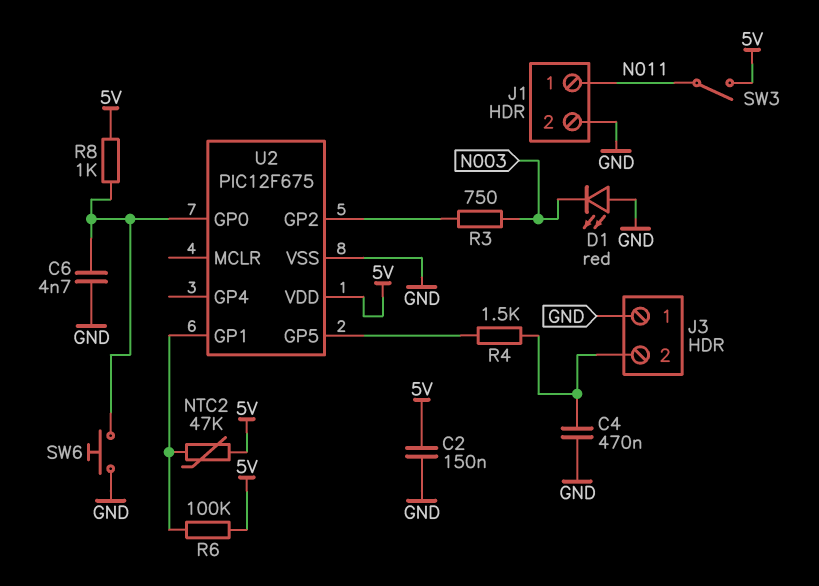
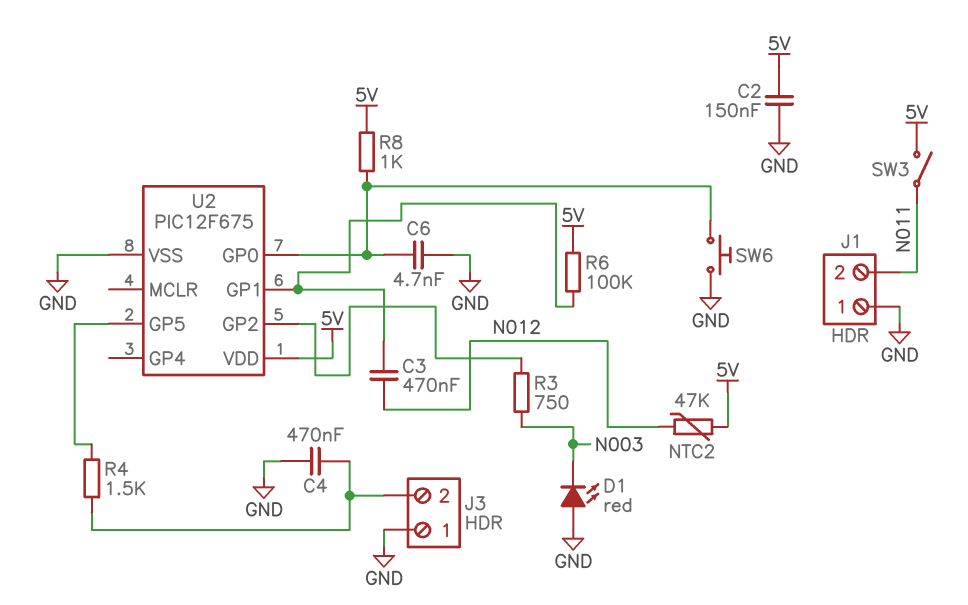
C3: none -> 470nF (N012, U2/GP1)
J1 pin 1: N011 -> GND
J1 pin 2: GND -> N011
NTC2: 47k (5V, U2/GP1) -> 47k (5V, N012)

